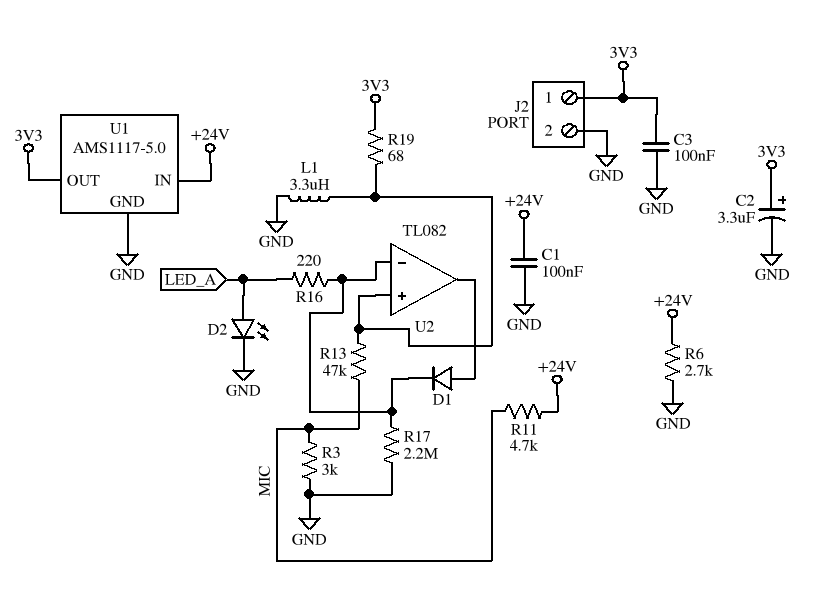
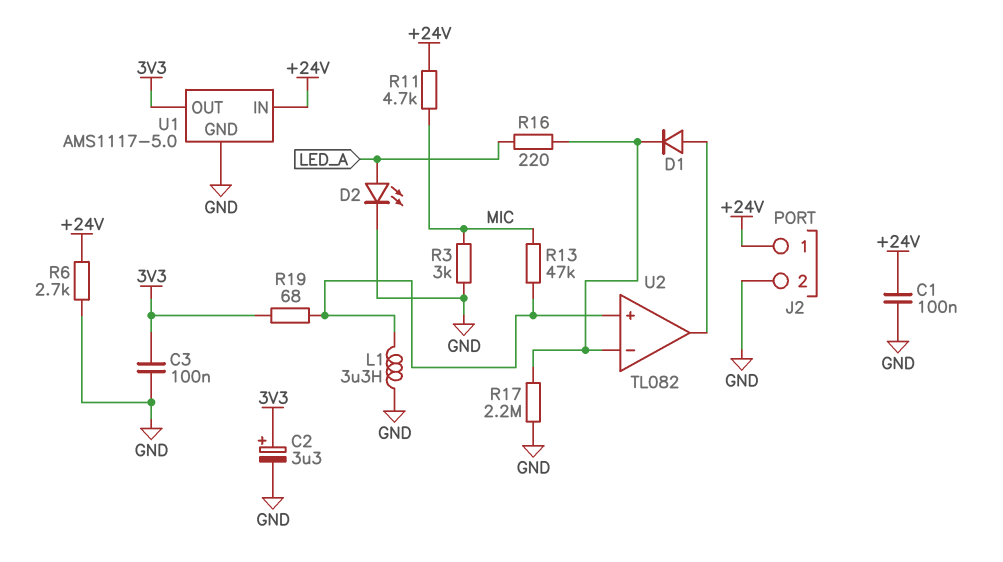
J2 pin 1: 3V3 -> +24V

